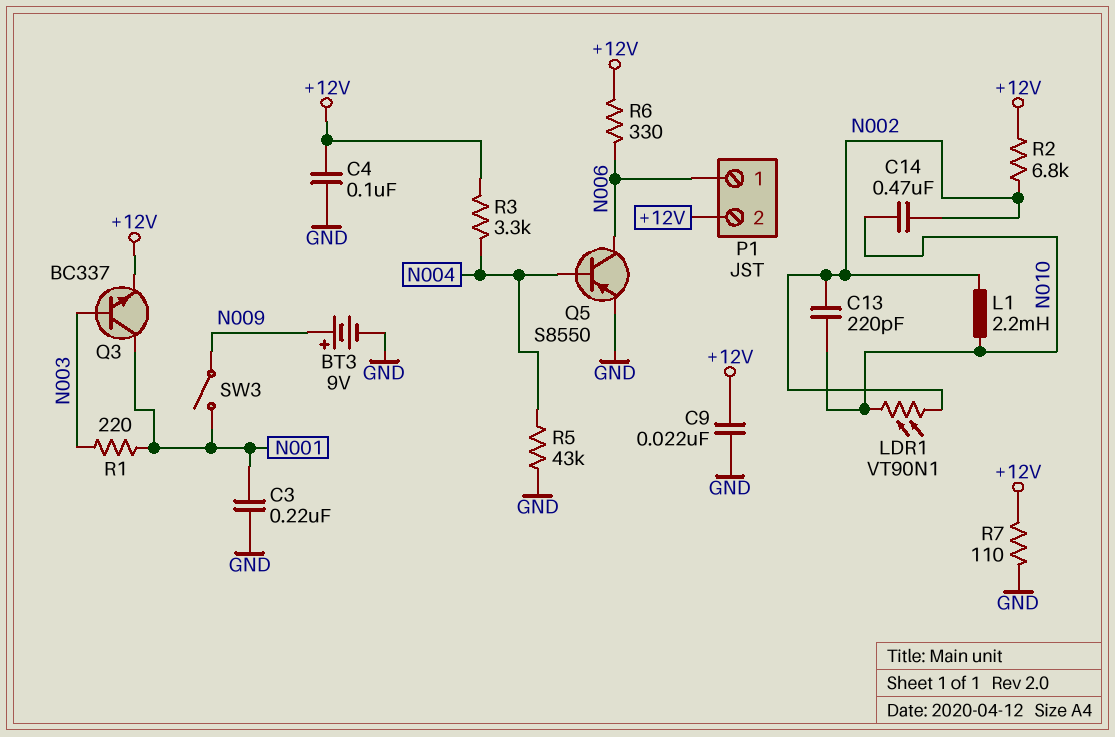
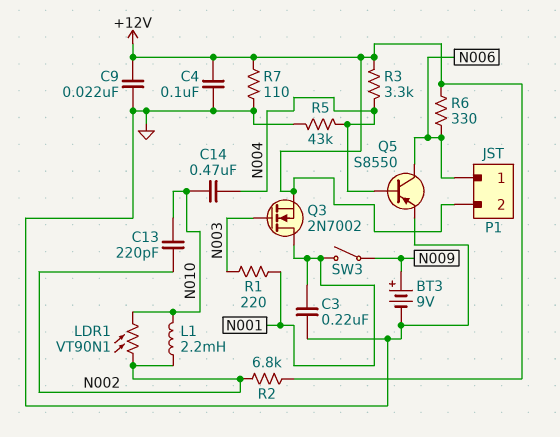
C14: 470nF (N002, N010) -> 470nF (N004, N010)
Q3: NPN BC337 (B N003, C N001, E +12V) -> NMOS 2N7002 (G N003, D N001, S +12V)

